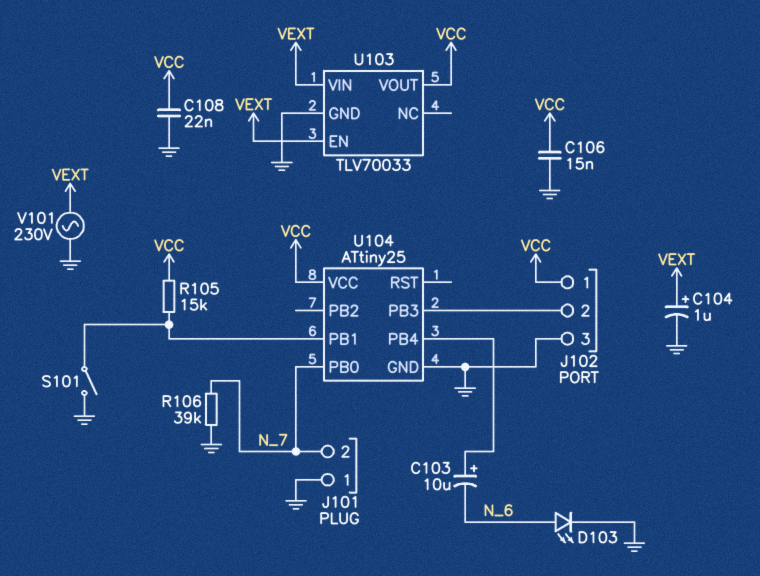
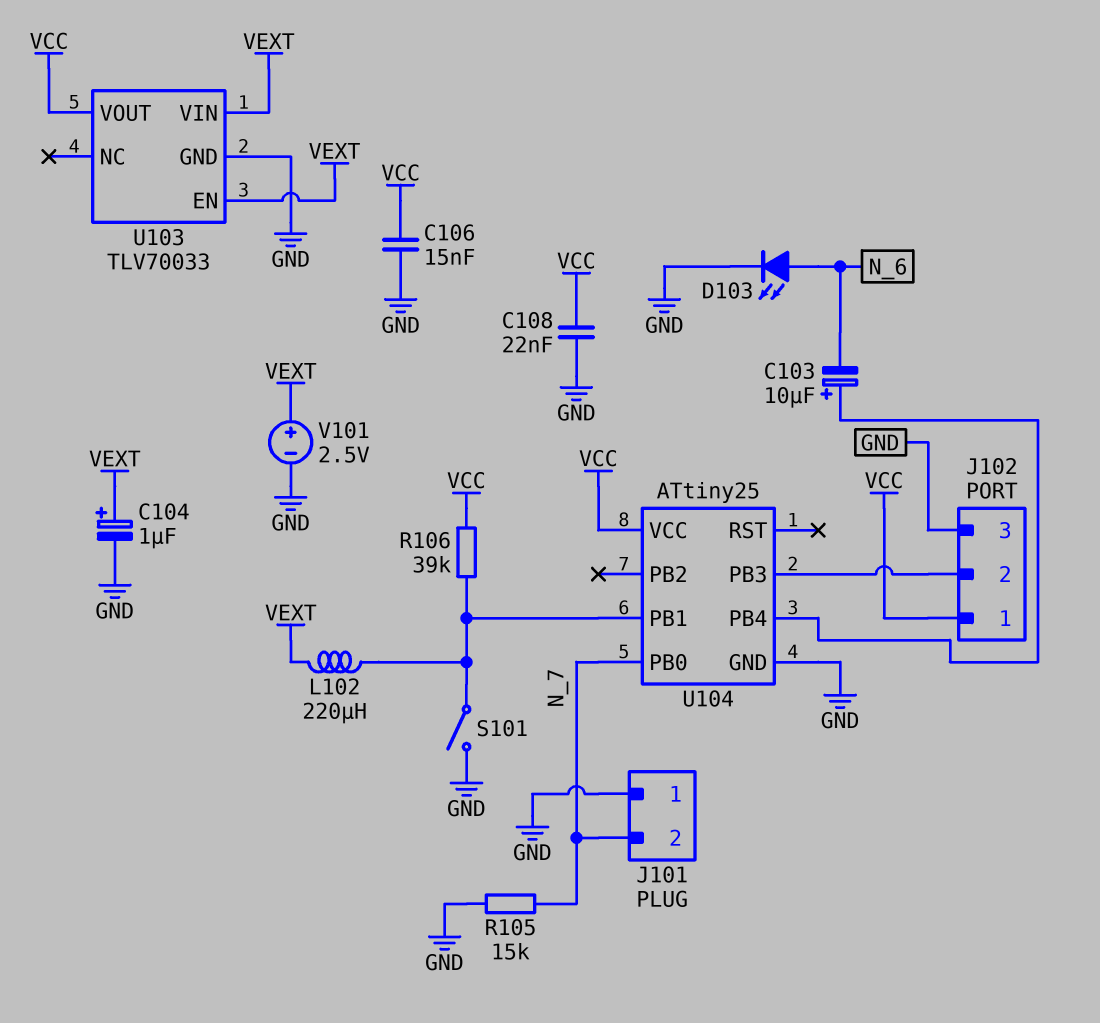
L102: none -> 220uH (U104/PB1, VEXT)
R105: 15k (U104/PB1, VCC) -> 15k (GND, N_7)
R106: 39k (GND, N_7) -> 39k (U104/PB1, VCC)
V101: AC 230V (GND, VEXT) -> 2.5V (plus VEXT, minus GND)

